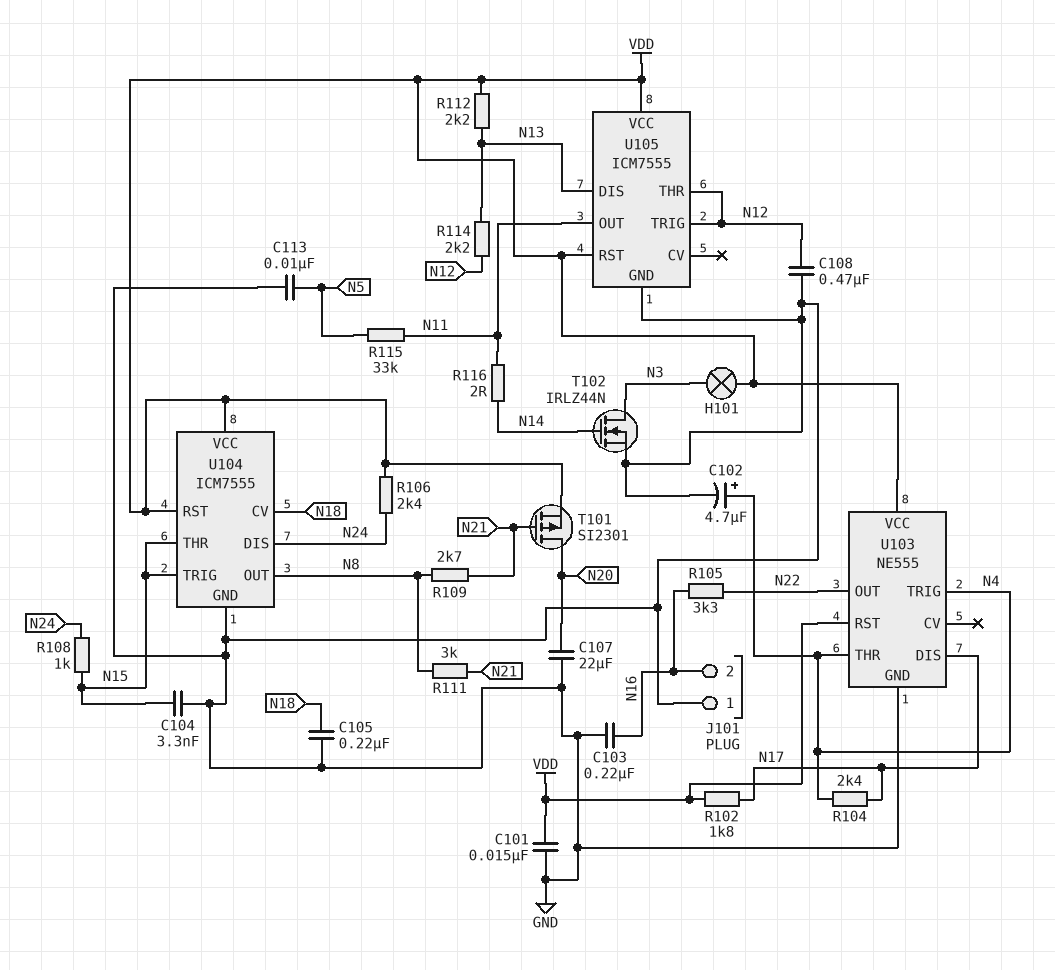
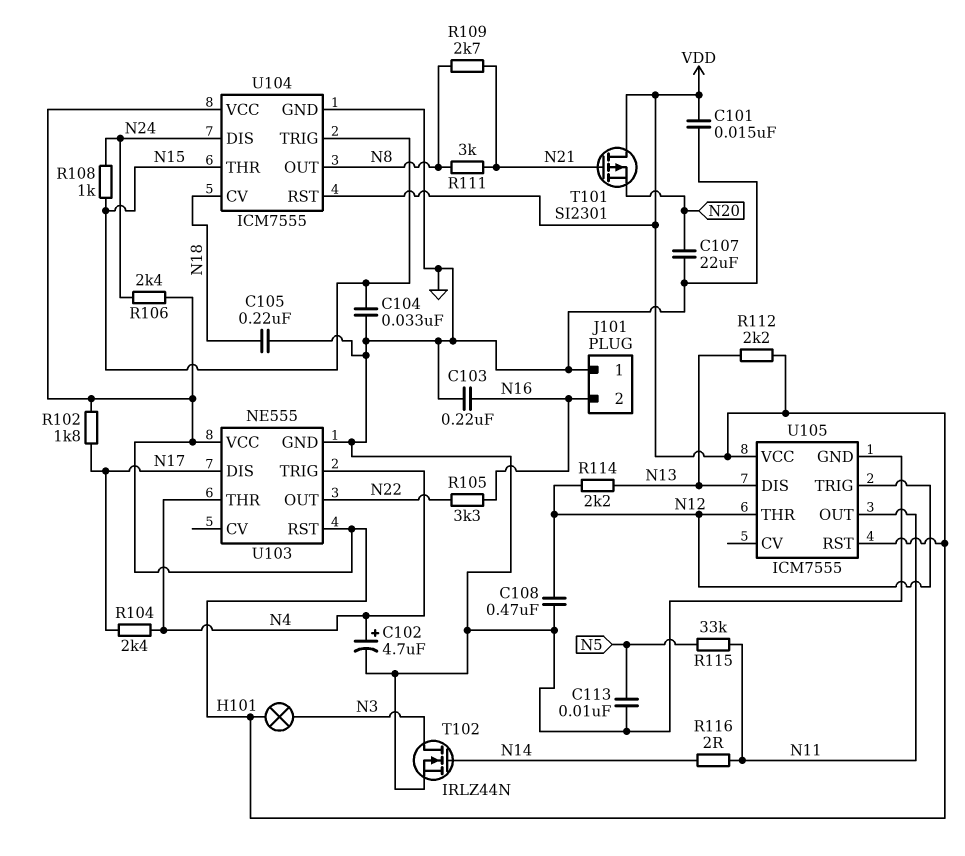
C104: 3.3nF (GND, N15) -> 33nF (GND, N15)
T101: PMOS SI2301 (G N21, D N20, S VDD) -> PMOS SI2301 (G N21, D VDD, S N20)

